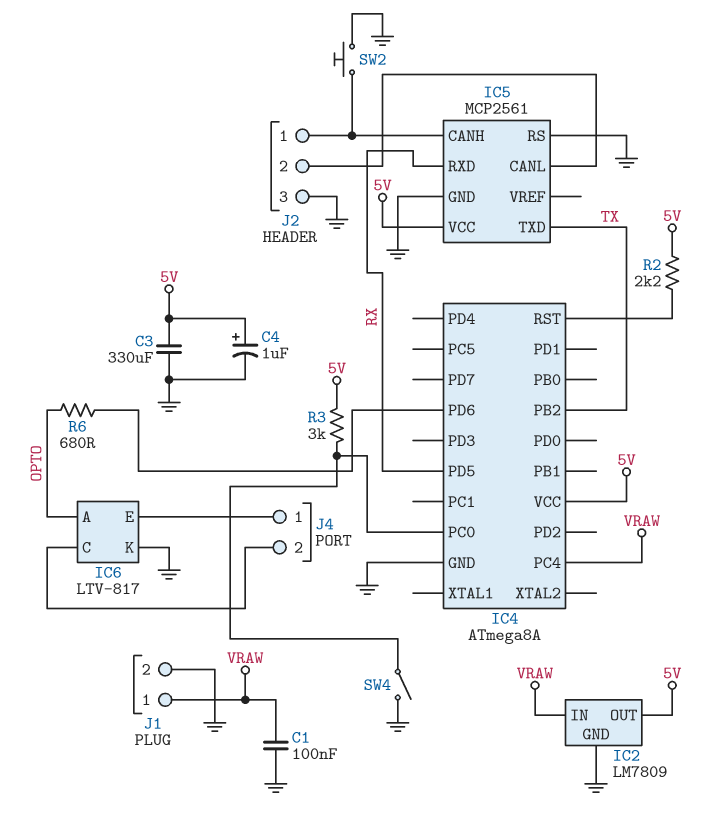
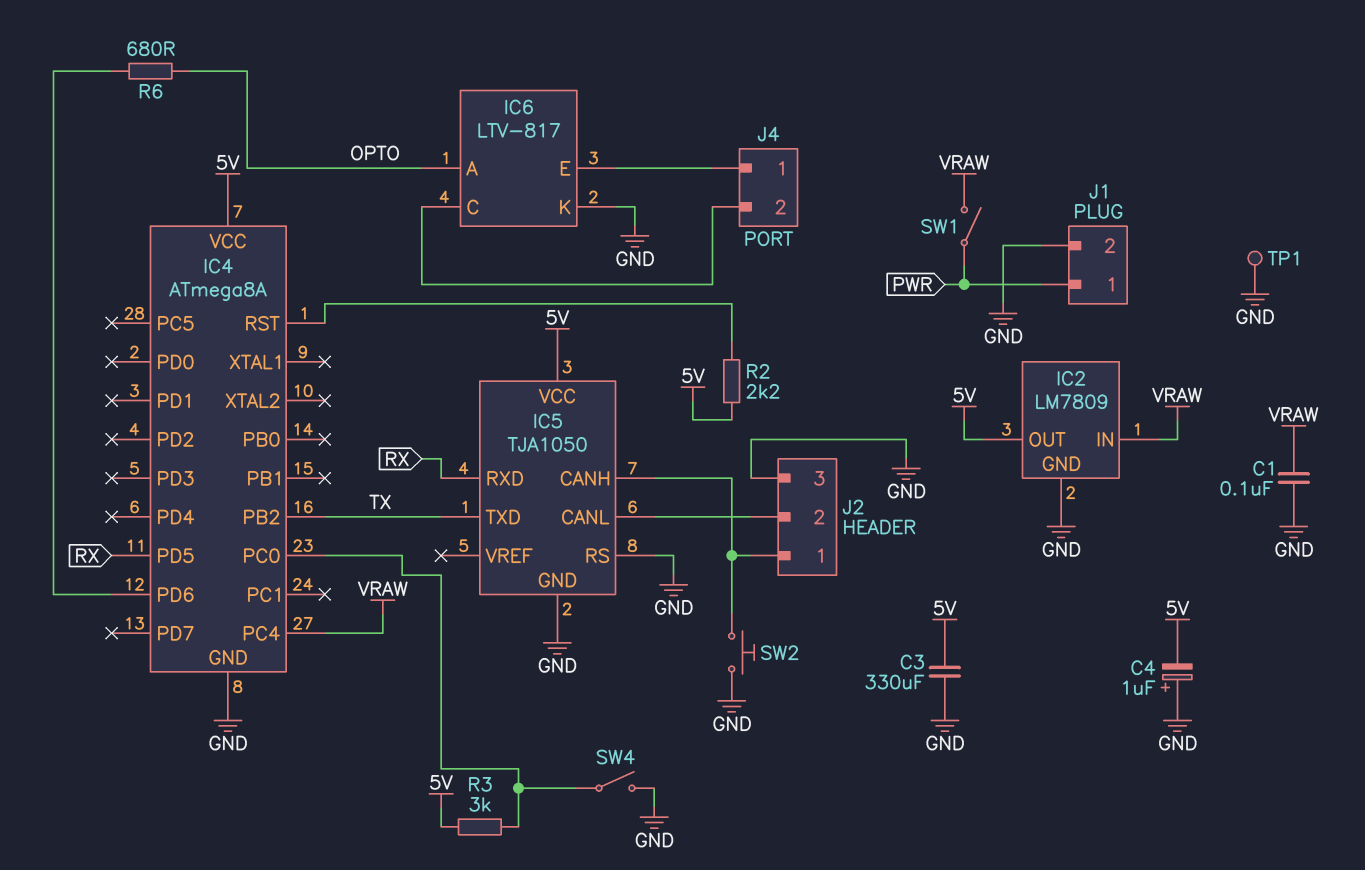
C4: 1uF (plus 5V, minus GND) -> 1uF (plus GND, minus 5V)
IC5: MCP2561 -> TJA1050
J1 pin 1: VRAW -> PWR
SW1: none -> switch (PWR, VRAW)
TP1: none -> test point (GND)

